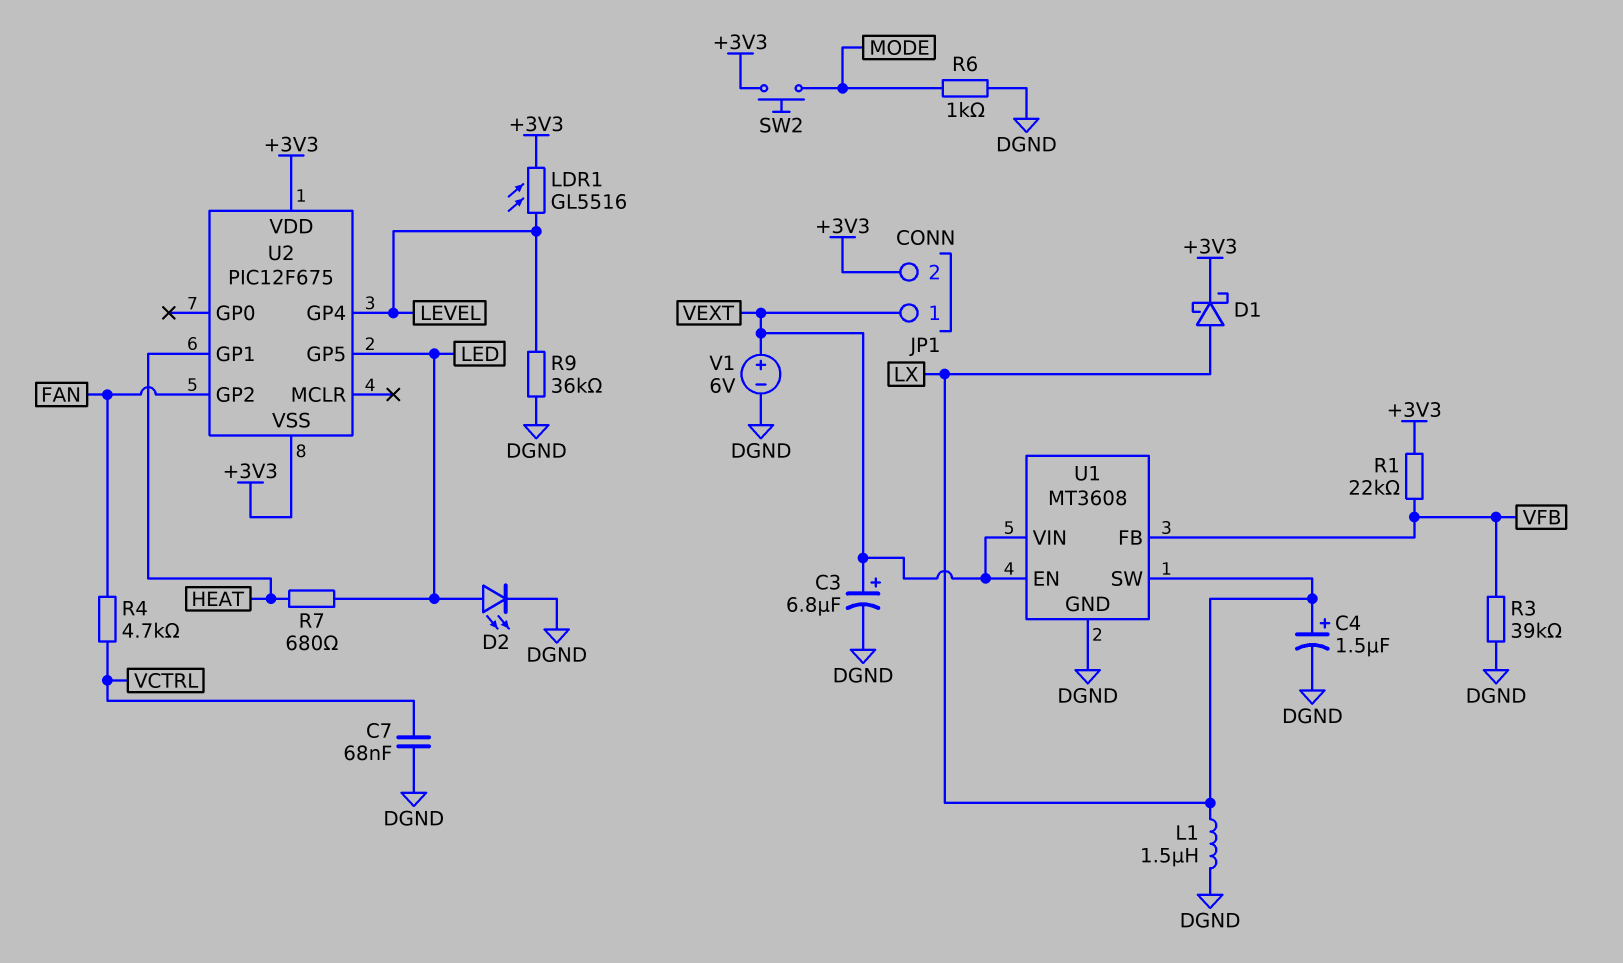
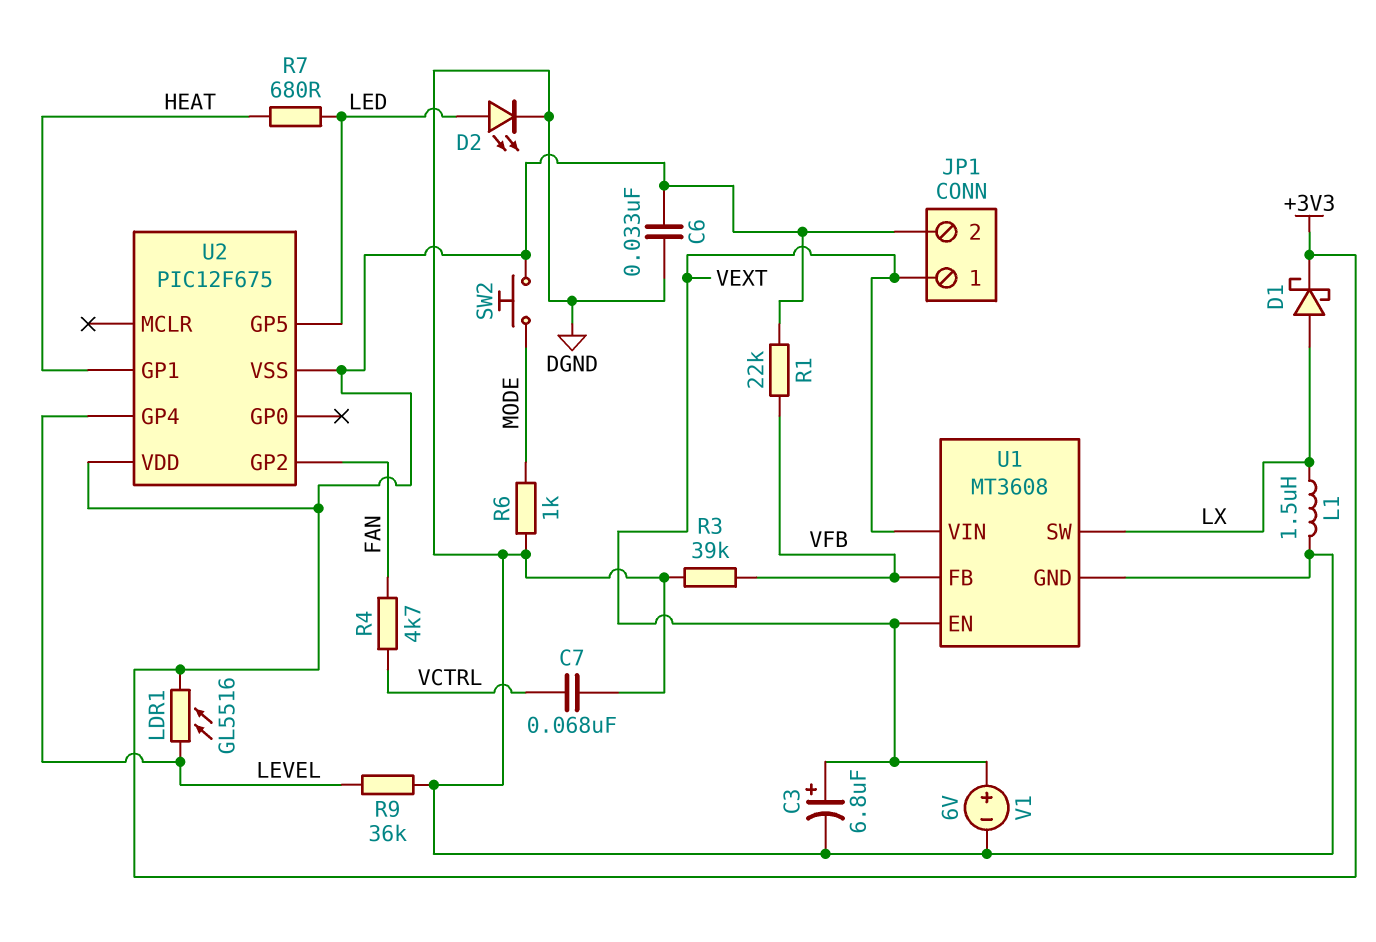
C4: 1.5uF (plus LX, minus DGND) -> none
C6: none -> 33nF (+3V3, DGND)

